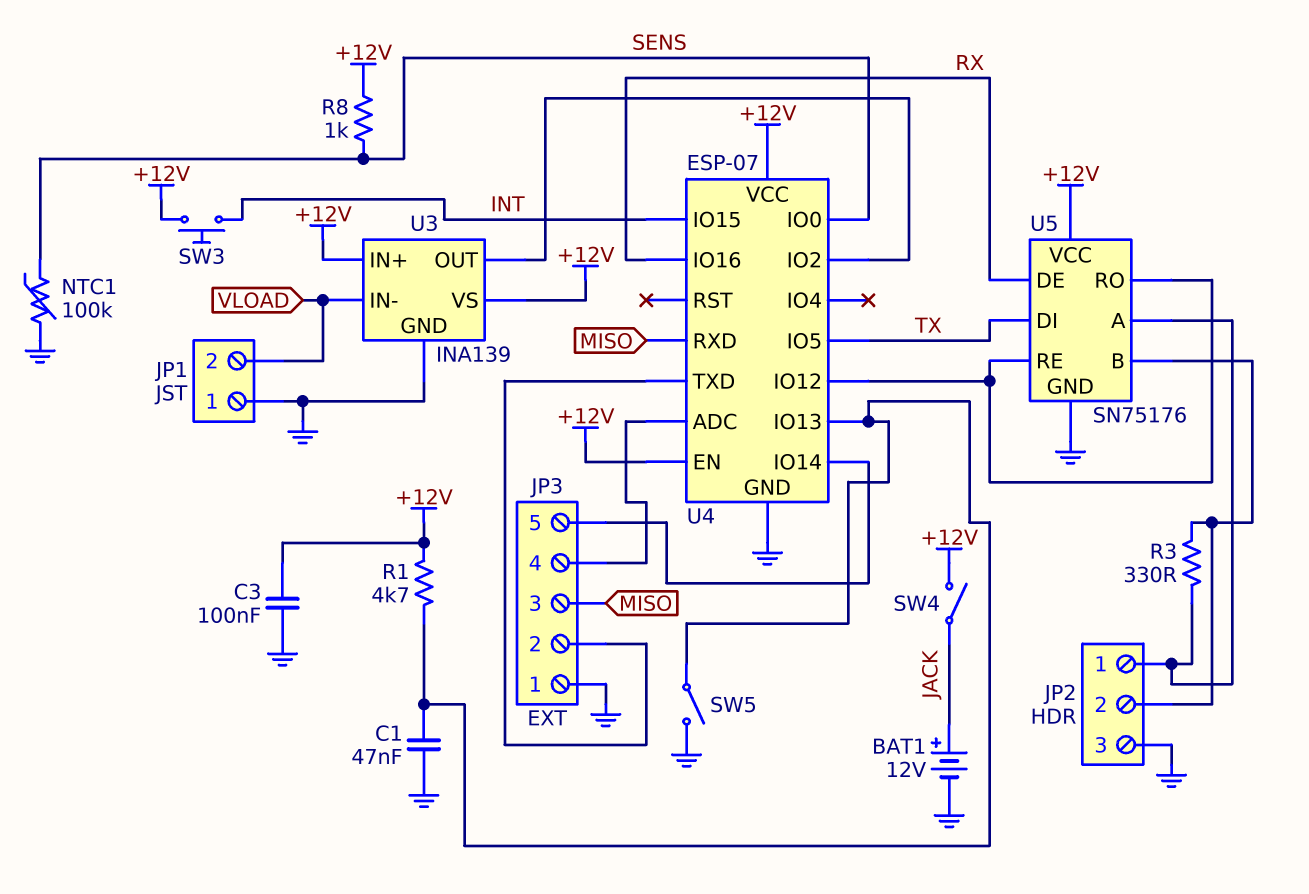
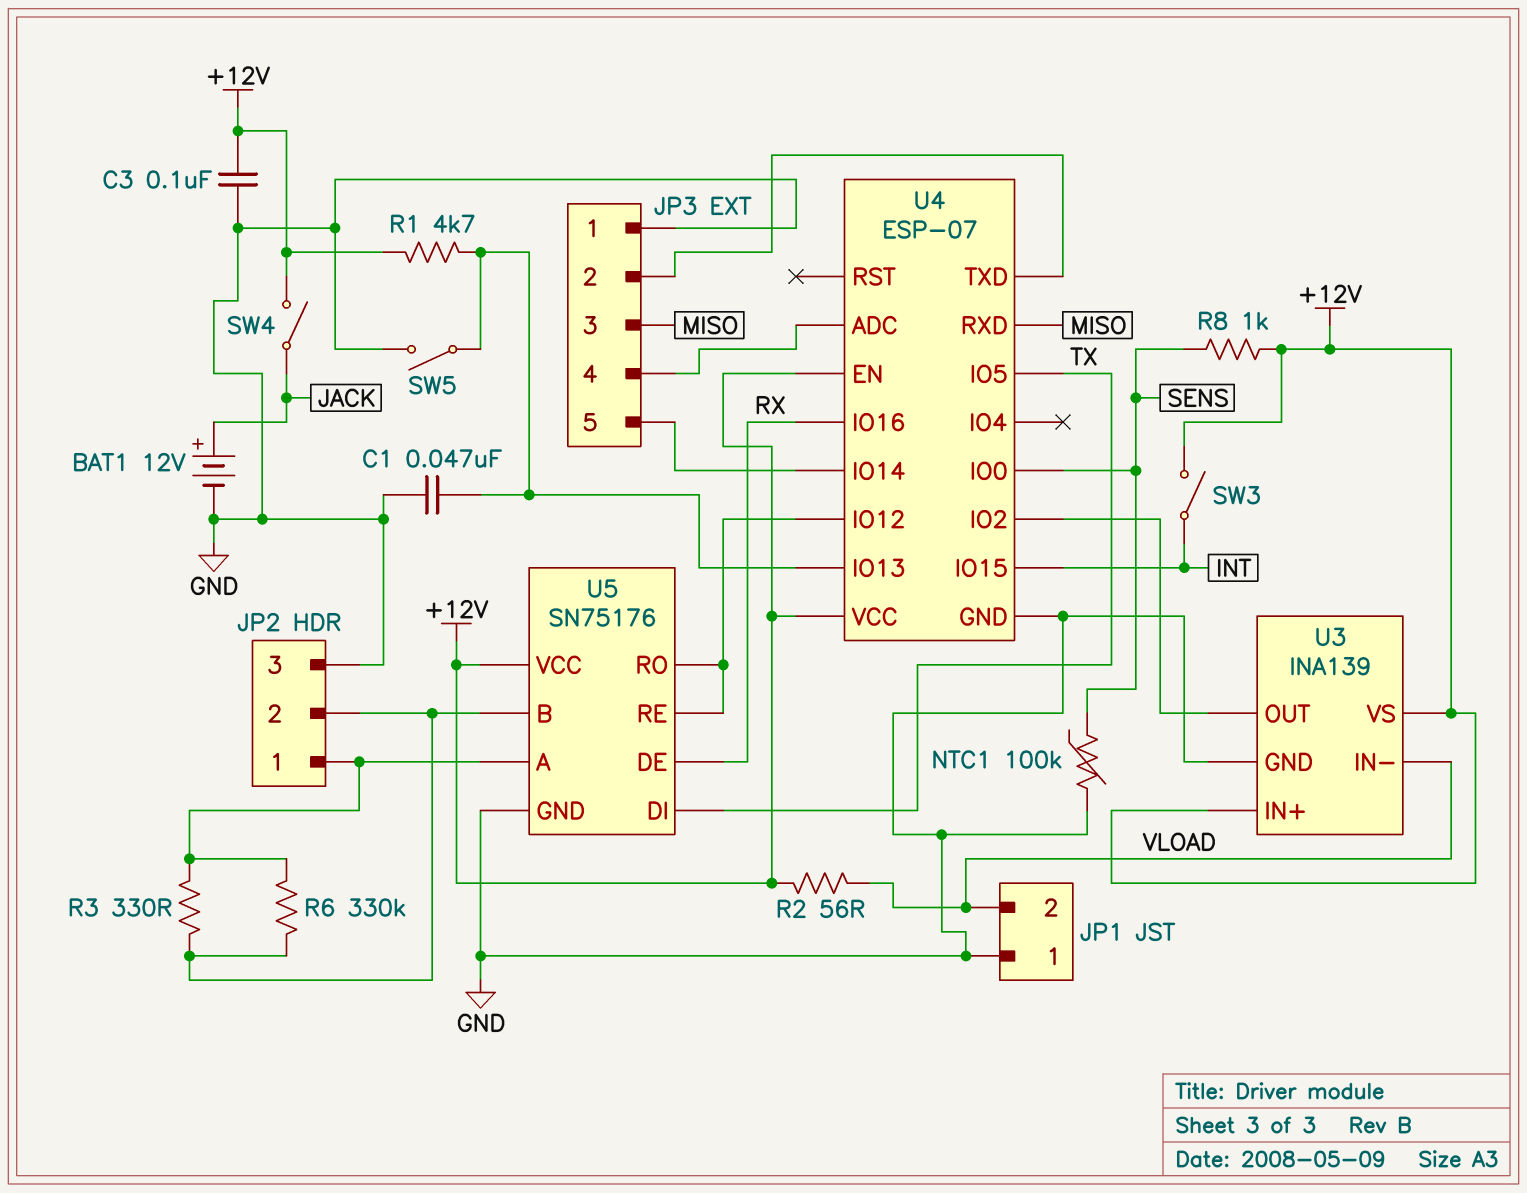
R2: none -> 56 (+12V, VLOAD)
R6: none -> 330k (JP2/1, JP2/2)
SW3: button (+12V, INT) -> switch (+12V, INT)

